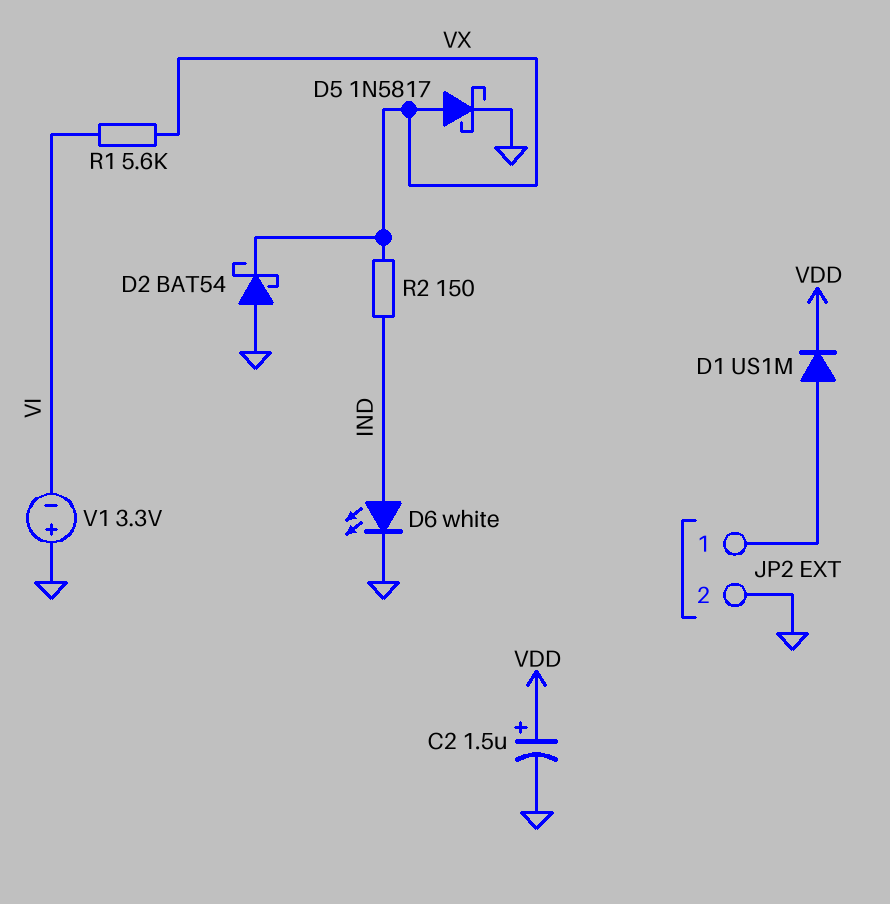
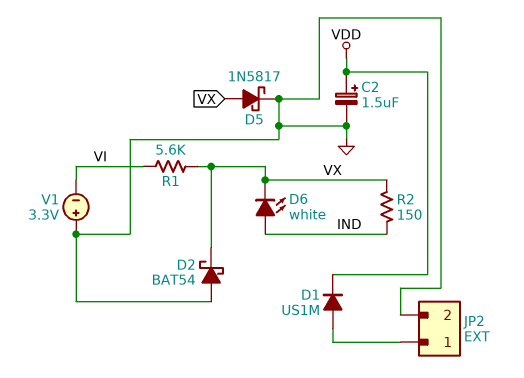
D6: LED white (A IND, K GND) -> LED white (A IND, K VX)

